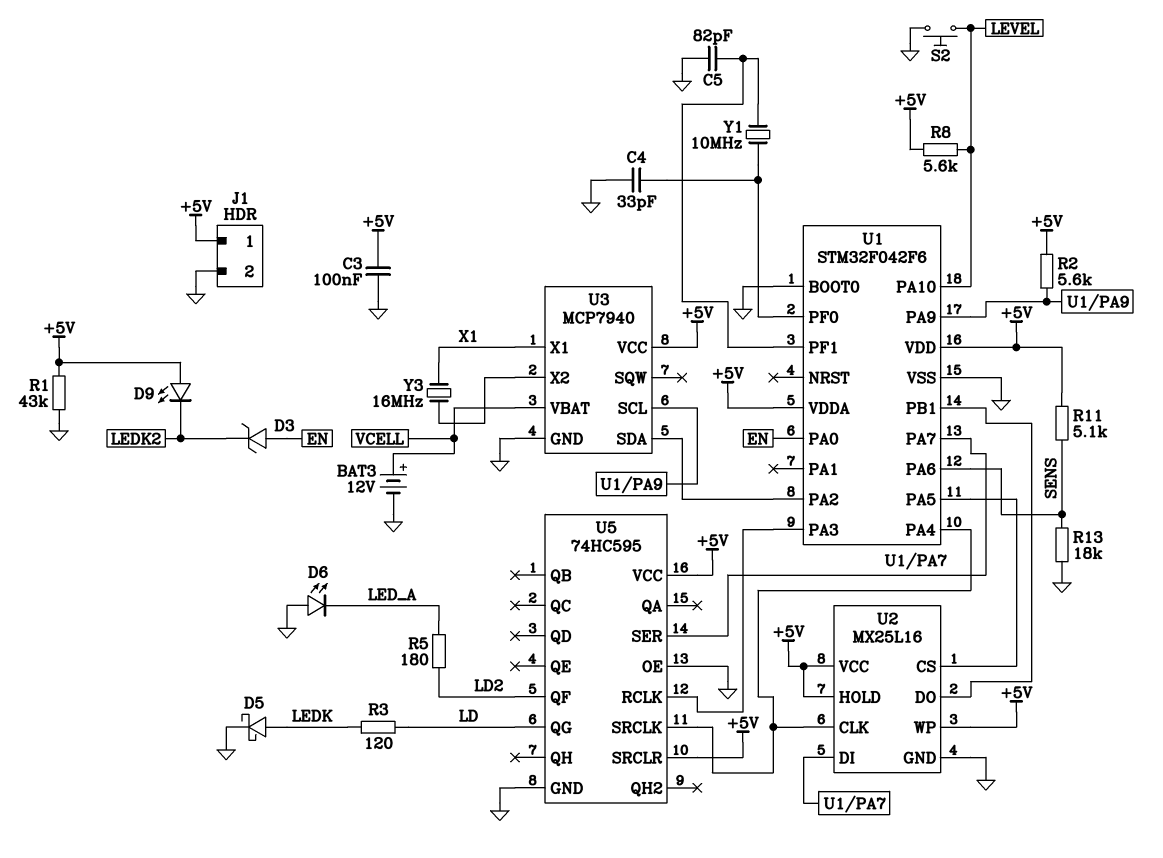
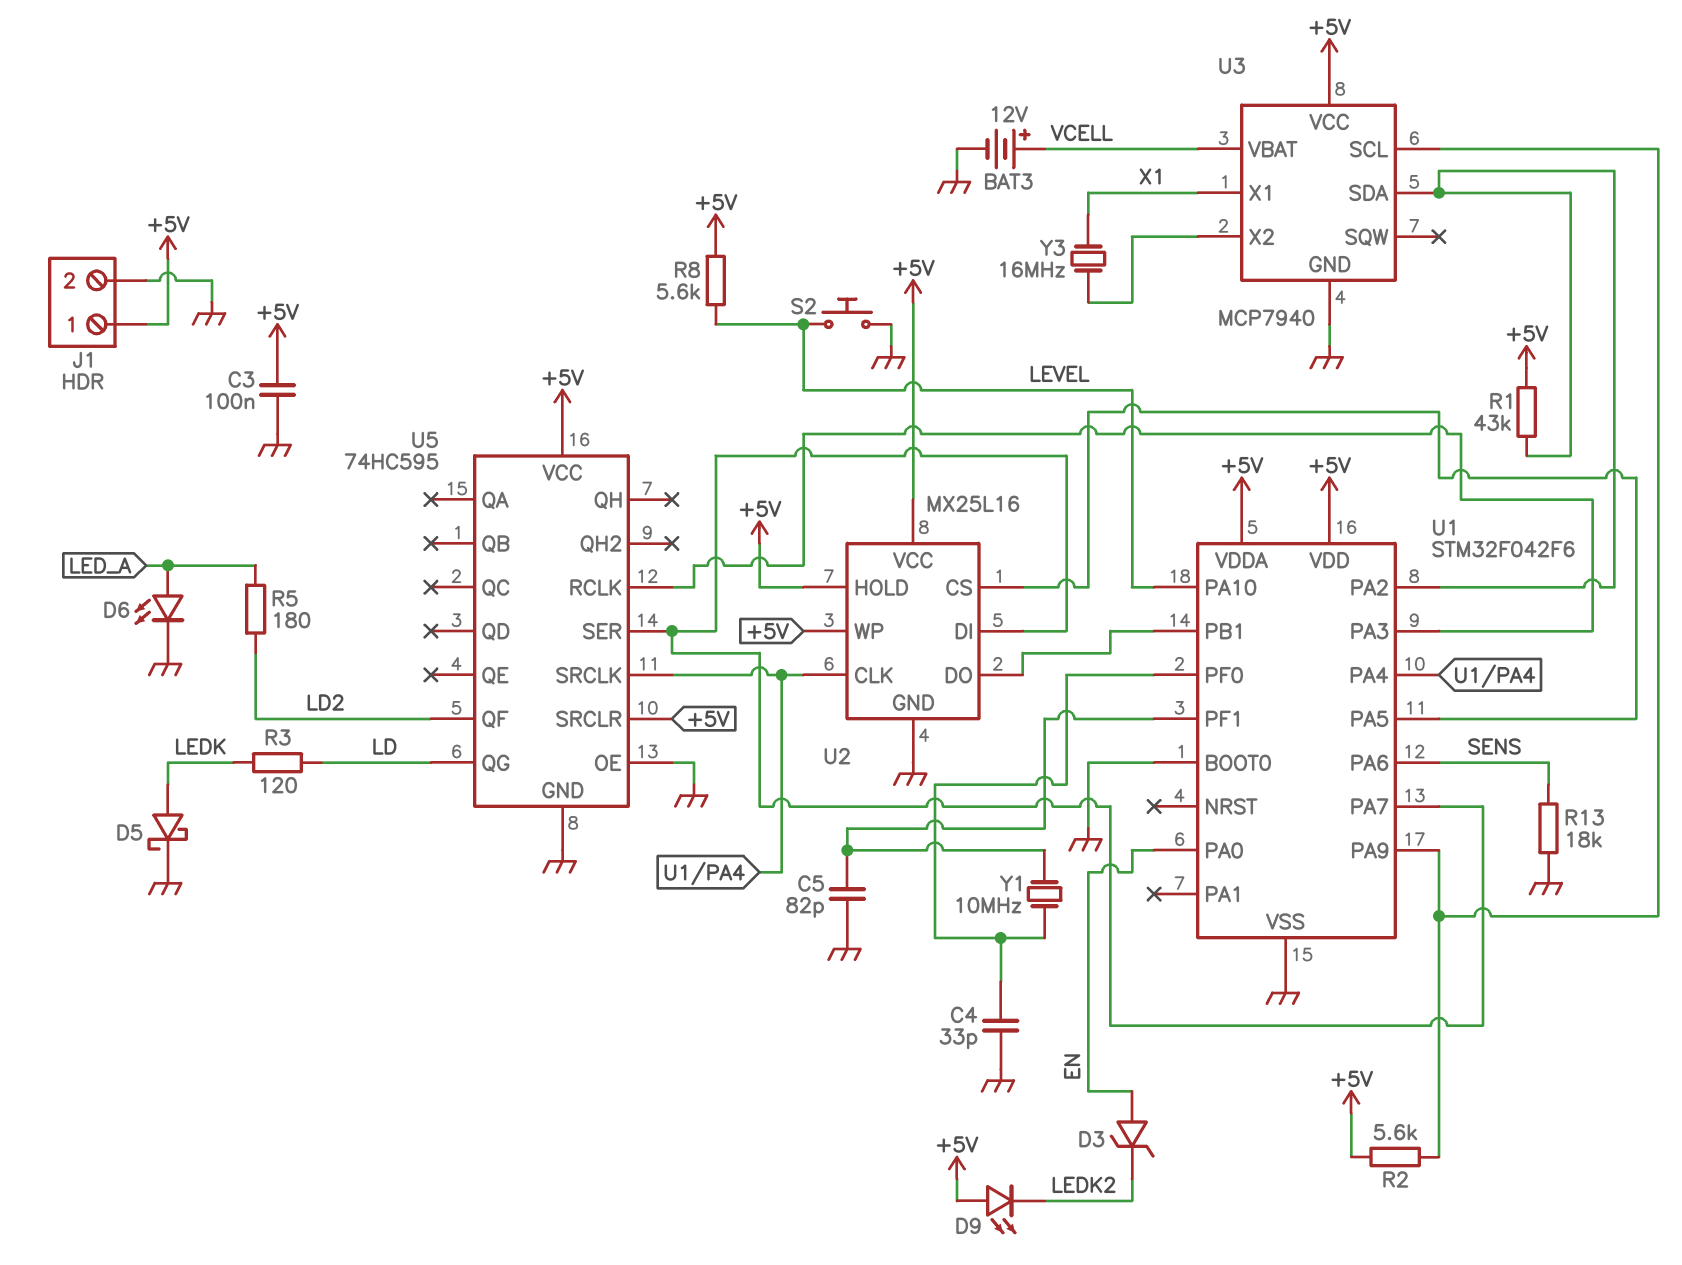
D6: LED (A GND, K LED_A) -> LED (A LED_A, K GND)
R1: 43k (+5V, GND) -> 43k (+5V, U1/PA2)
R11: 5.1k (+5V, SENS) -> none

